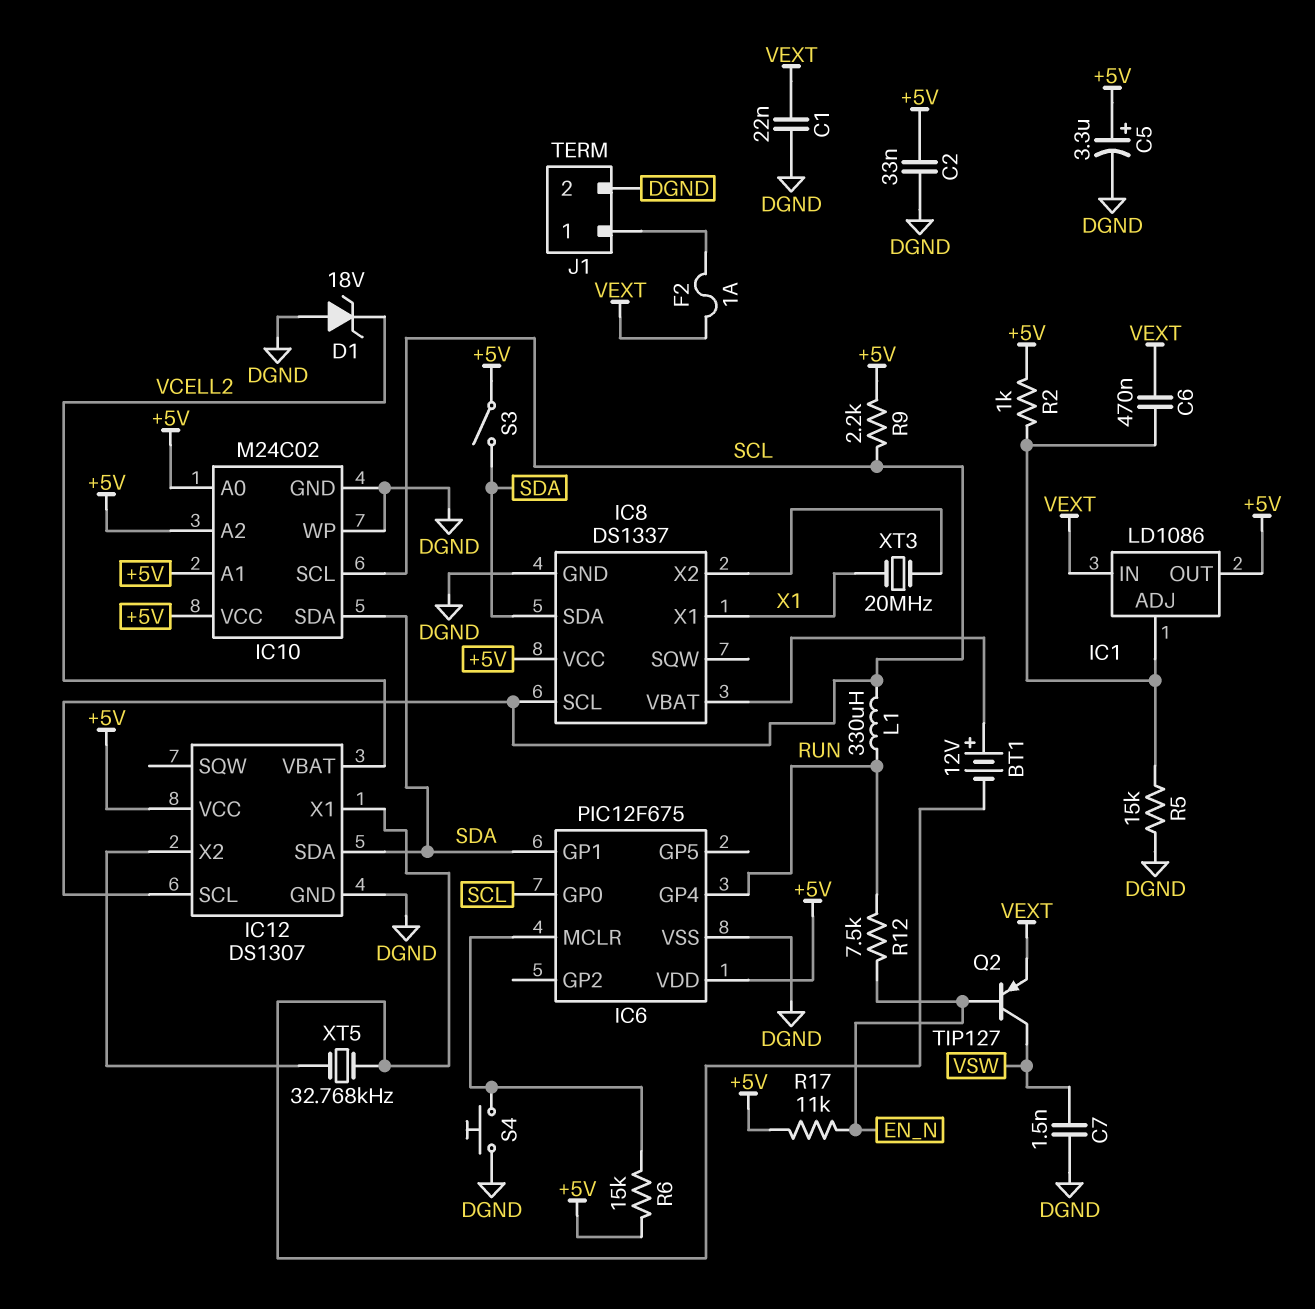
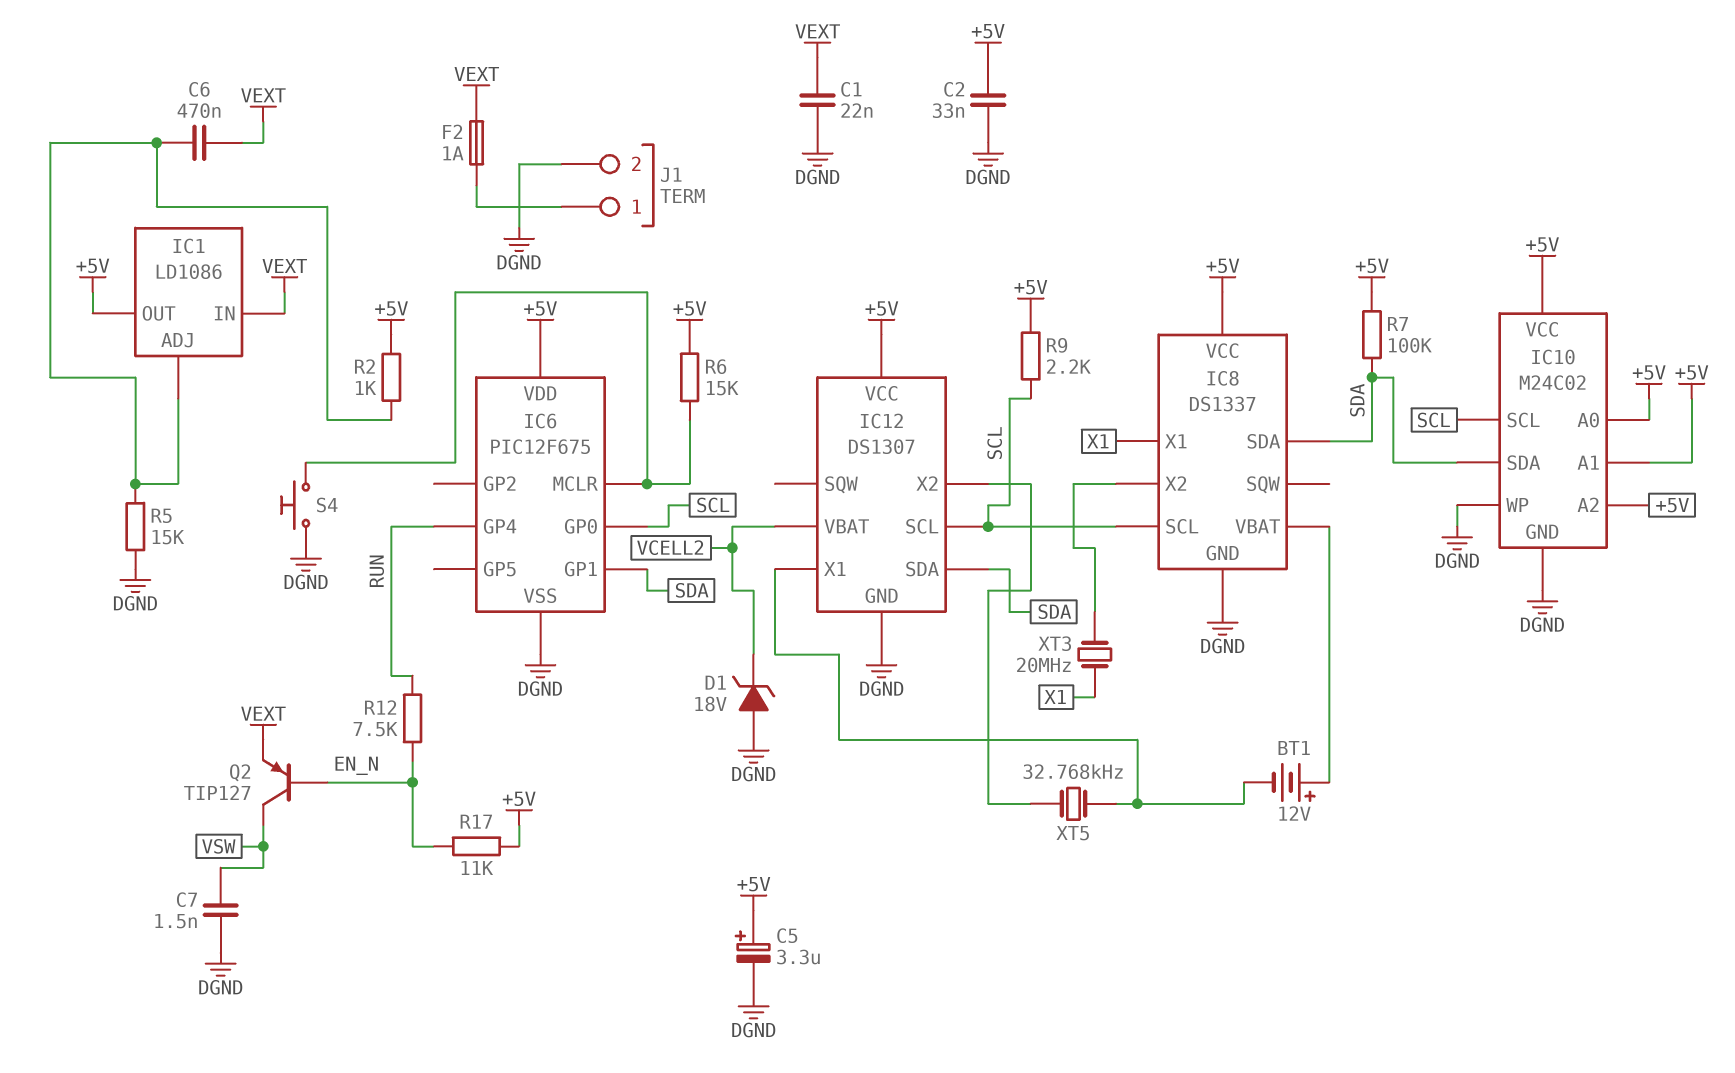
L1: 330uH (RUN, SCL) -> none
R7: none -> 100k (+5V, SDA)
S3: switch (+5V, SDA) -> none

